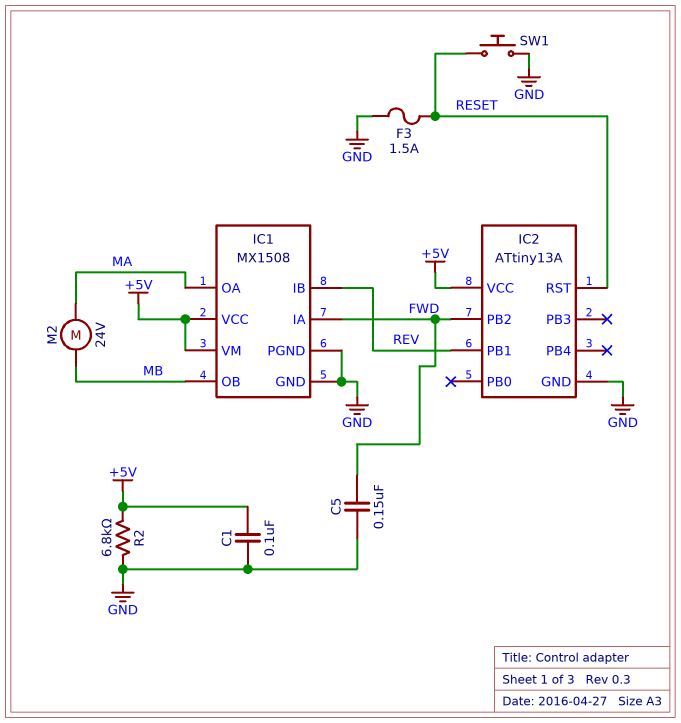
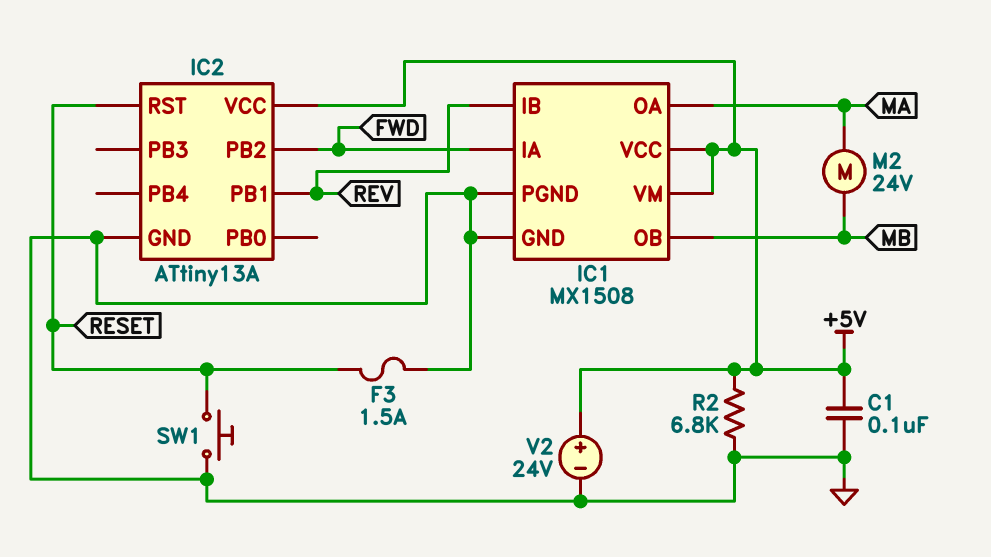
C5: 150nF (FWD, GND) -> none
V2: none -> 24V (plus +5V, minus GND)

